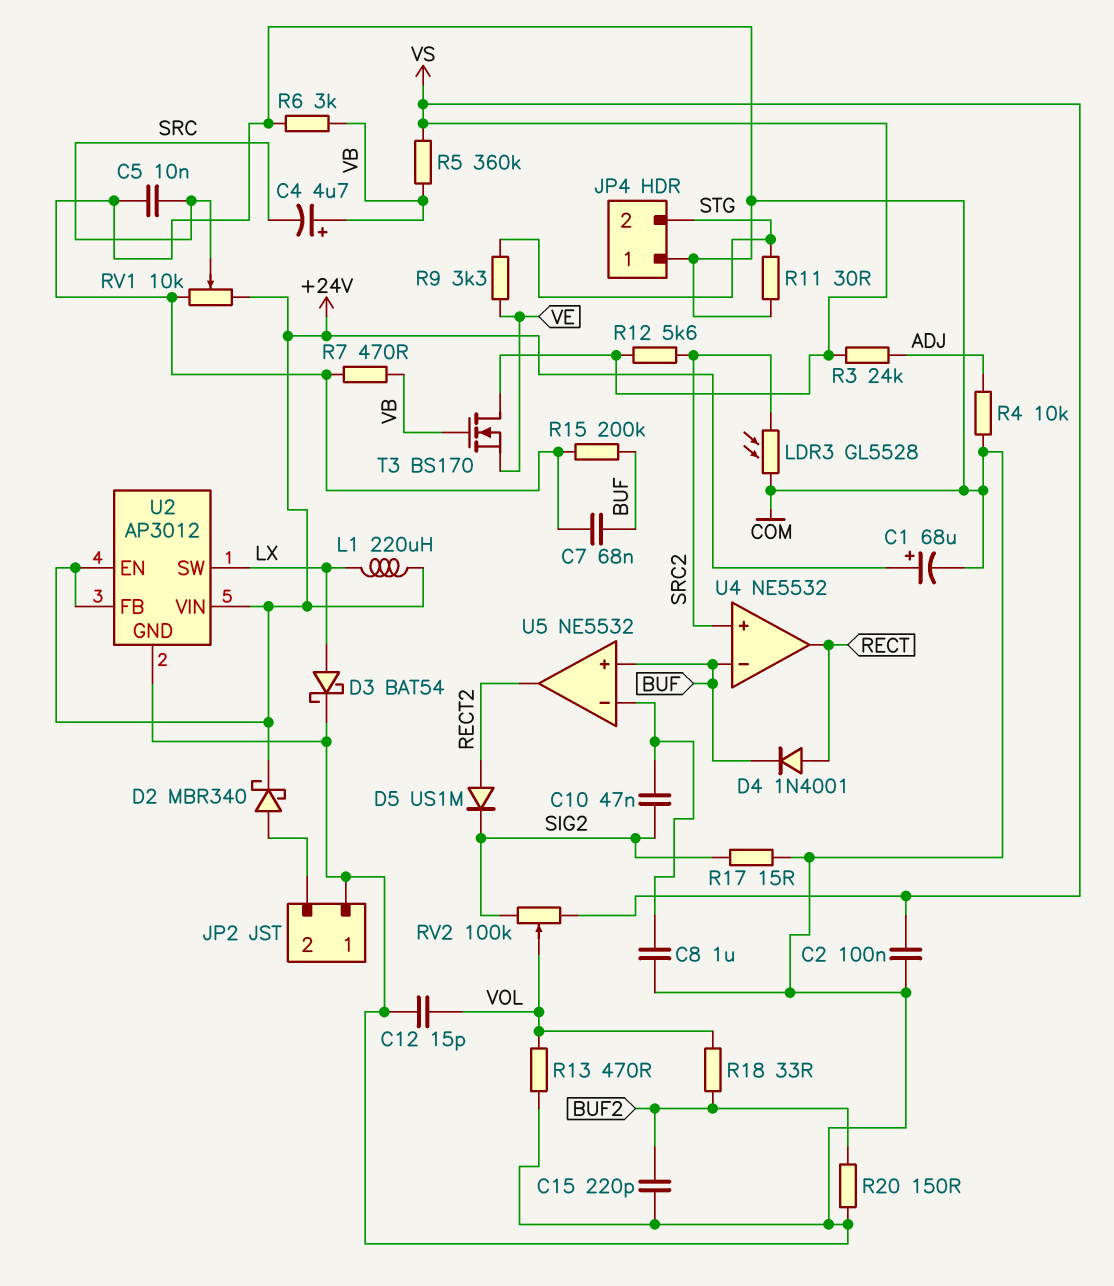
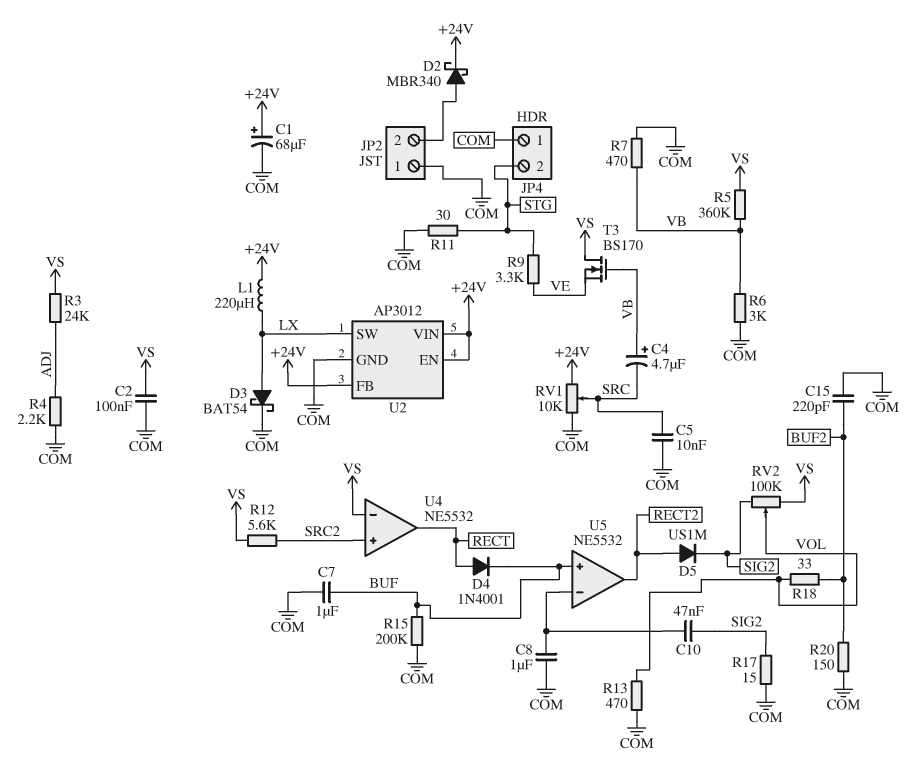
C7: 68nF (BUF, COM) -> 1uF (BUF, COM)
C12: 15pF (COM, VOL) -> none
LDR3: GL5528 (COM, SRC2) -> none
R4: 10k (ADJ, COM) -> 2.2k (ADJ, COM)
U4 pin in-: BUF -> VS

